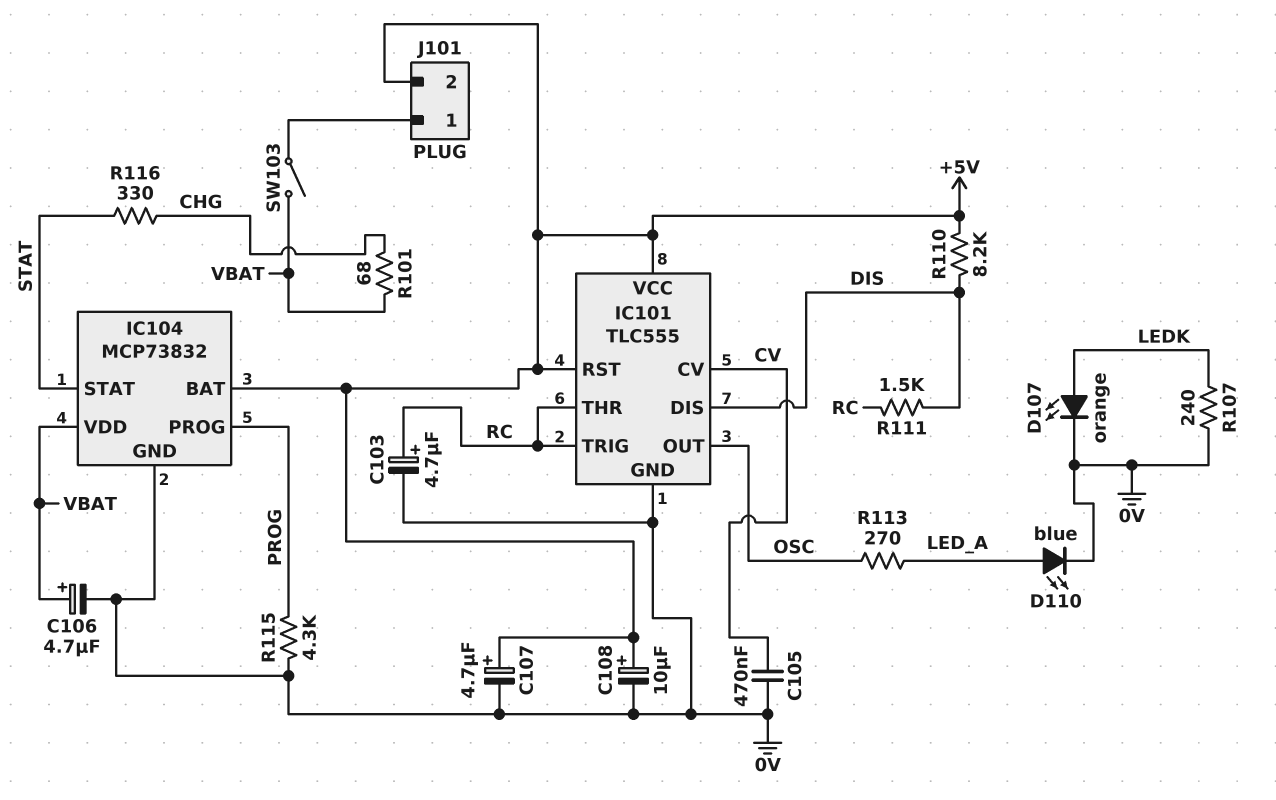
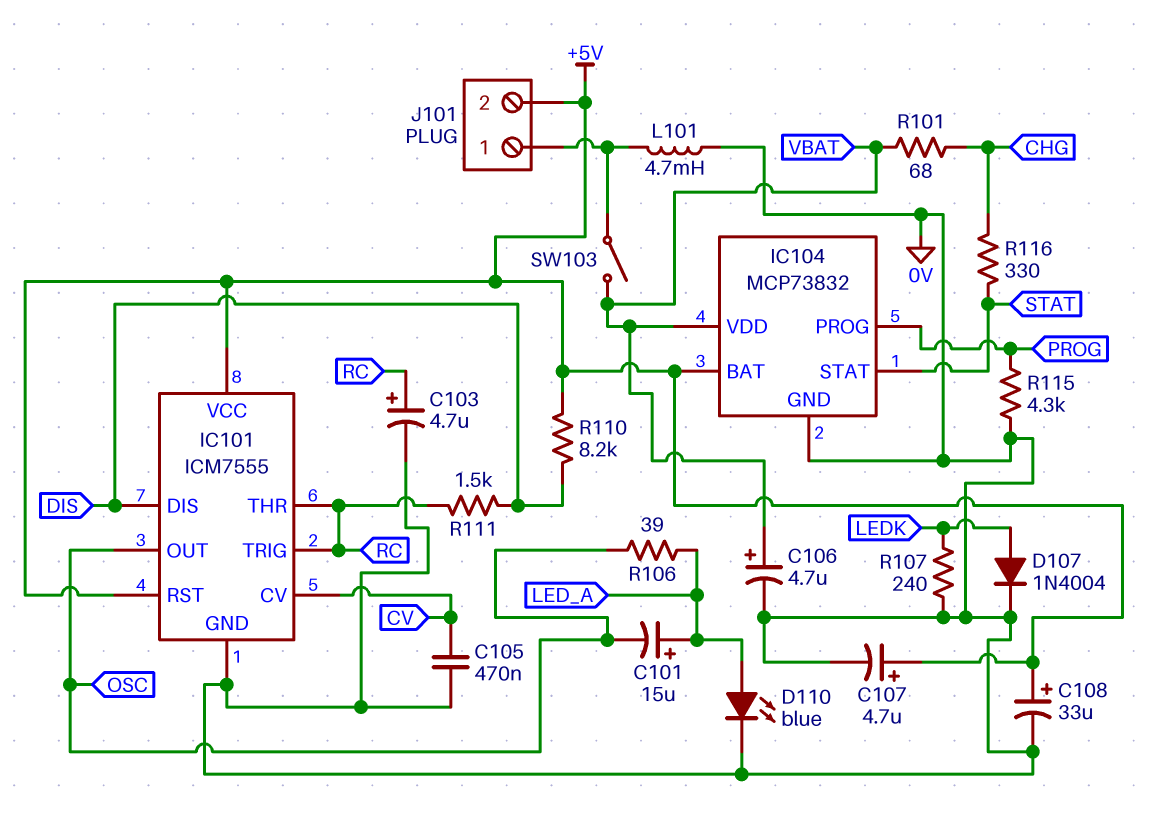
C101: none -> 15uF (plus LED_A, minus OSC)
C108: 10uF (plus +5V, minus 0V) -> 33uF (plus +5V, minus 0V)
D107: LED orange (A LEDK, K 0V) -> diode 1N4004 (A LEDK, K 0V)
IC101: TLC555 -> ICM7555
L101: none -> 4.7mH (0V, J101/1)
R106: none -> 39 (LED_A, OSC)
R113: 270 (LED_A, OSC) -> none

